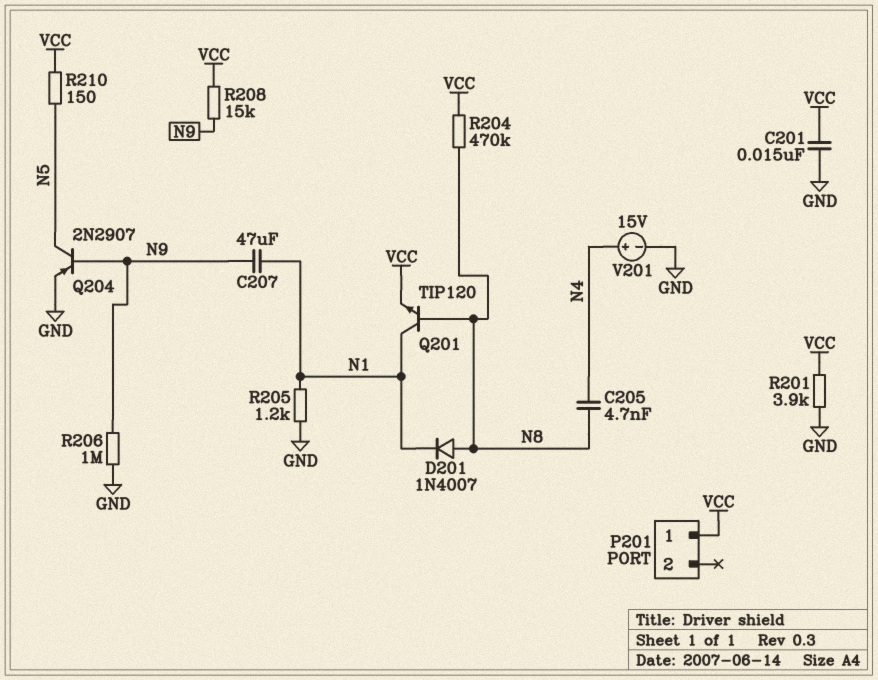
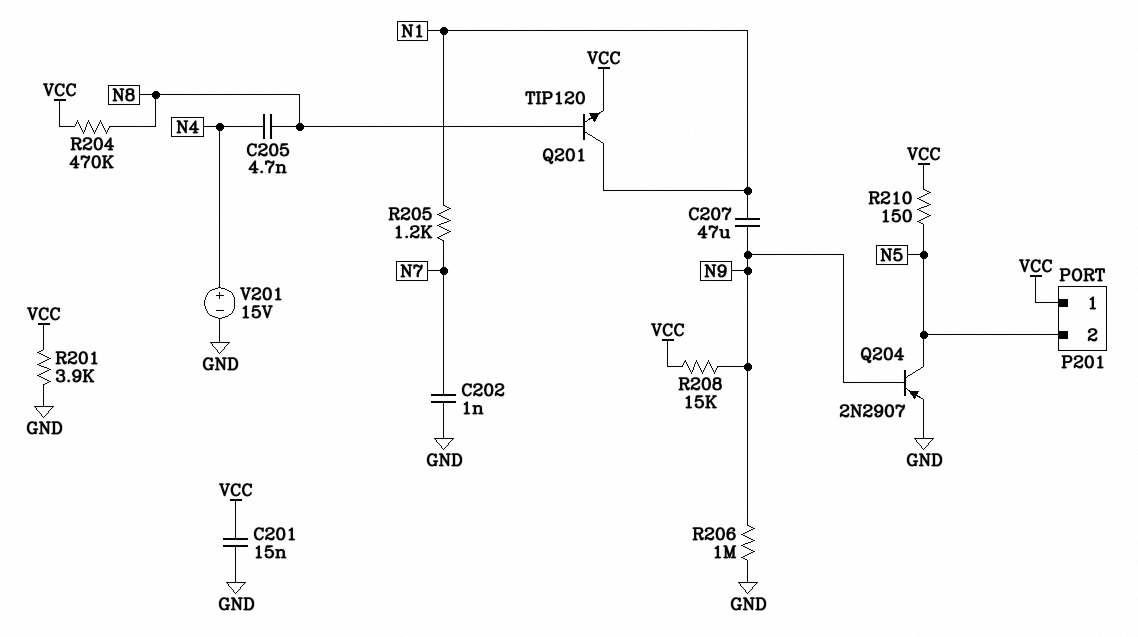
C202: none -> 1nF (GND, N7)
D201: diode 1N4007 (A N8, K N1) -> none
P201 pin 2: none -> N5
R205: 1.2k (GND, N1) -> 1.2k (N1, N7)

